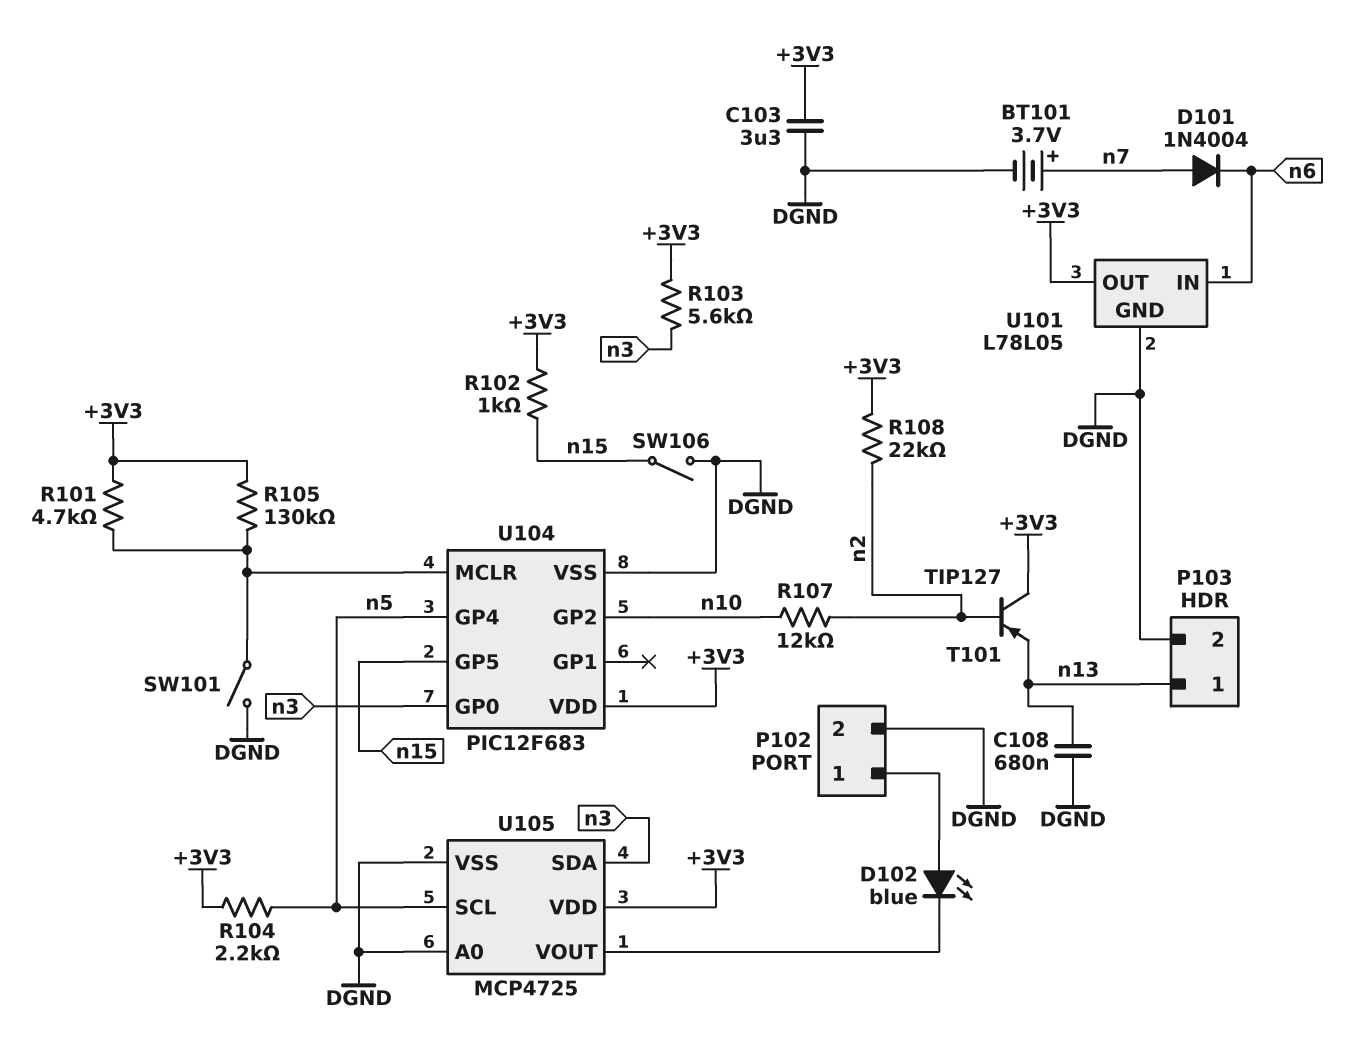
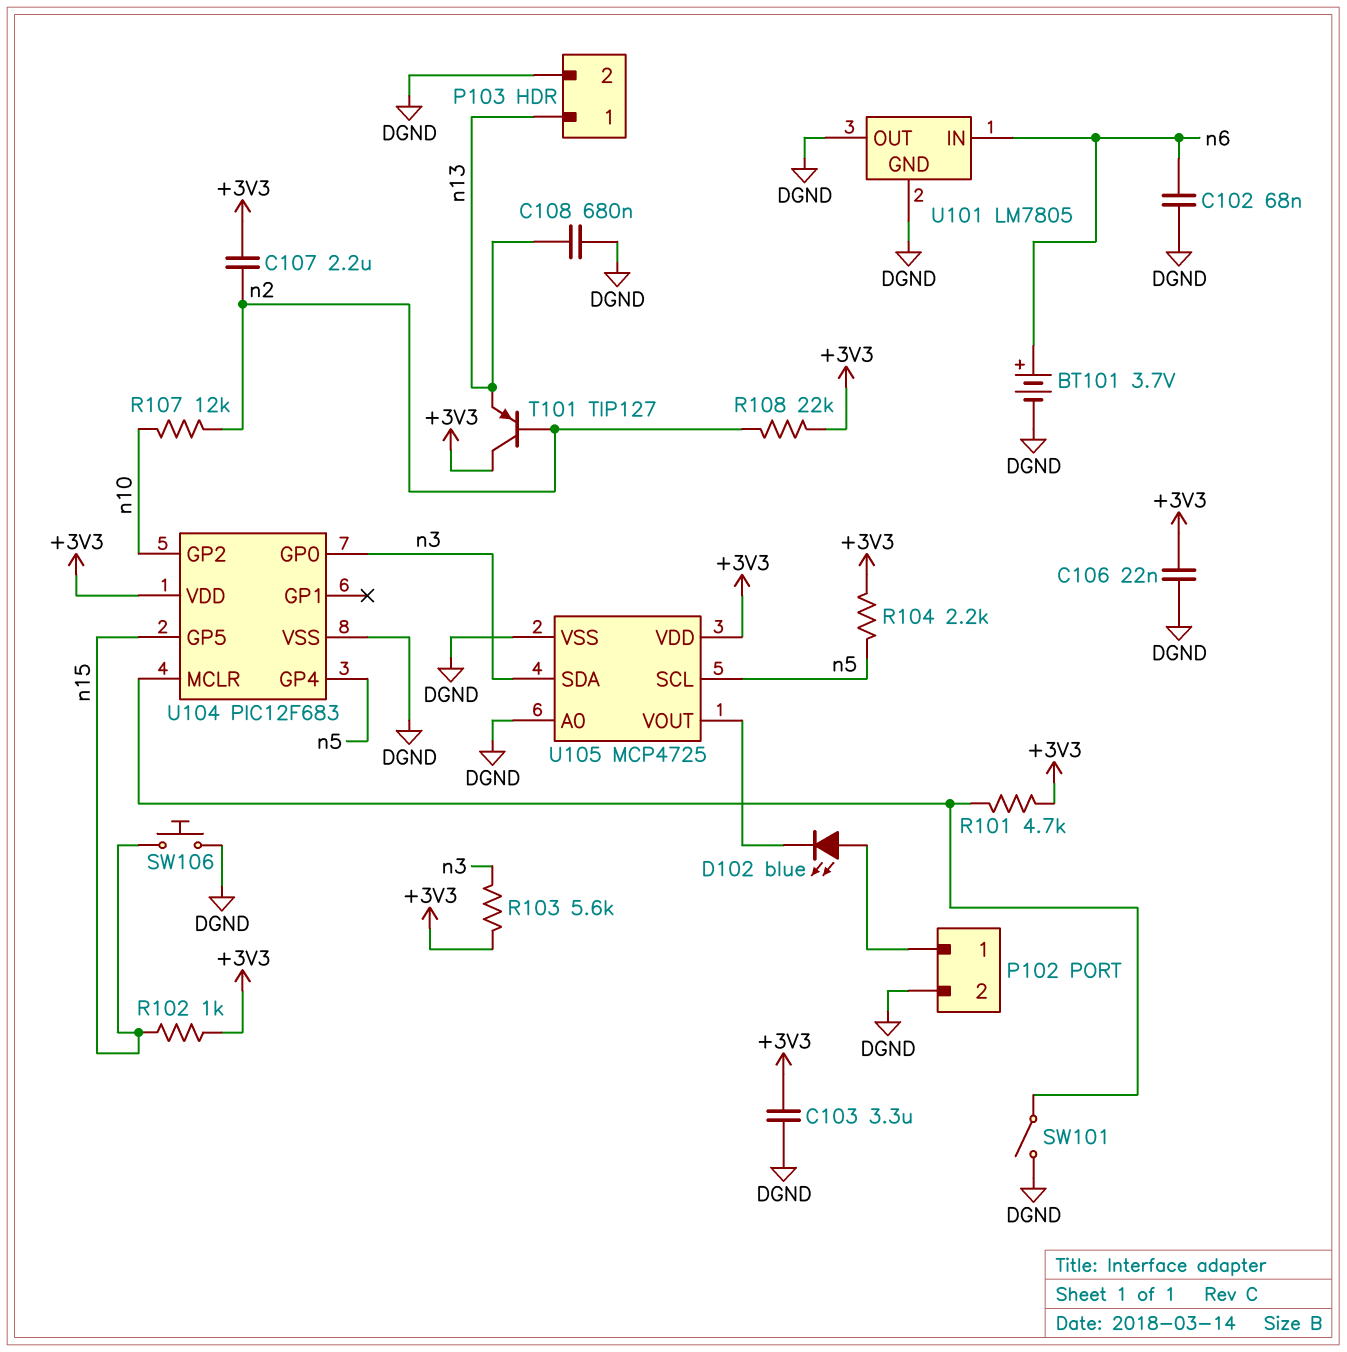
BT101: 3.7V (plus n7, minus DGND) -> 3.7V (plus n6, minus DGND)
C102: none -> 68nF (DGND, n6)
C106: none -> 22nF (+3V3, DGND)
C107: none -> 2.2uF (+3V3, n2)
D101: diode 1N4004 (A n7, K n6) -> none
R105: 130k (+3V3, U104/MCLR) -> none
SW106: switch (DGND, n15) -> button (DGND, n15)
U101: L78L05 -> LM7805
U101 pin OUT: +3V3 -> DGND

